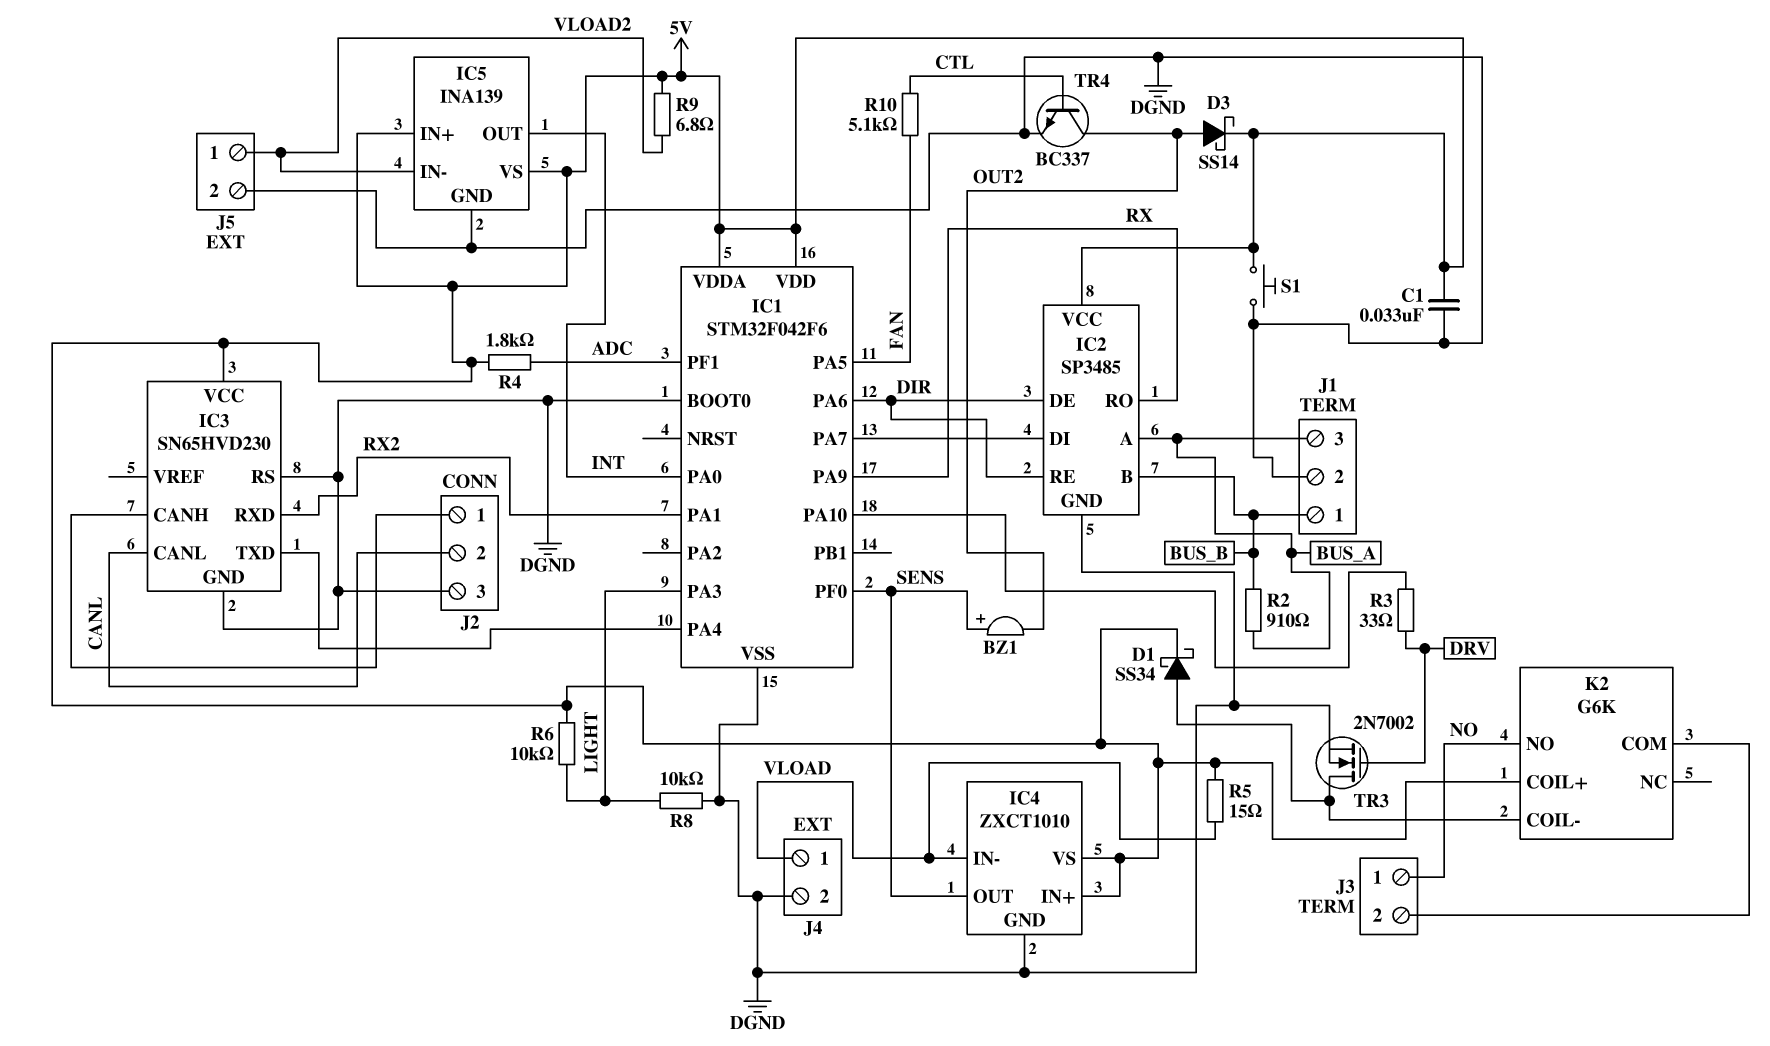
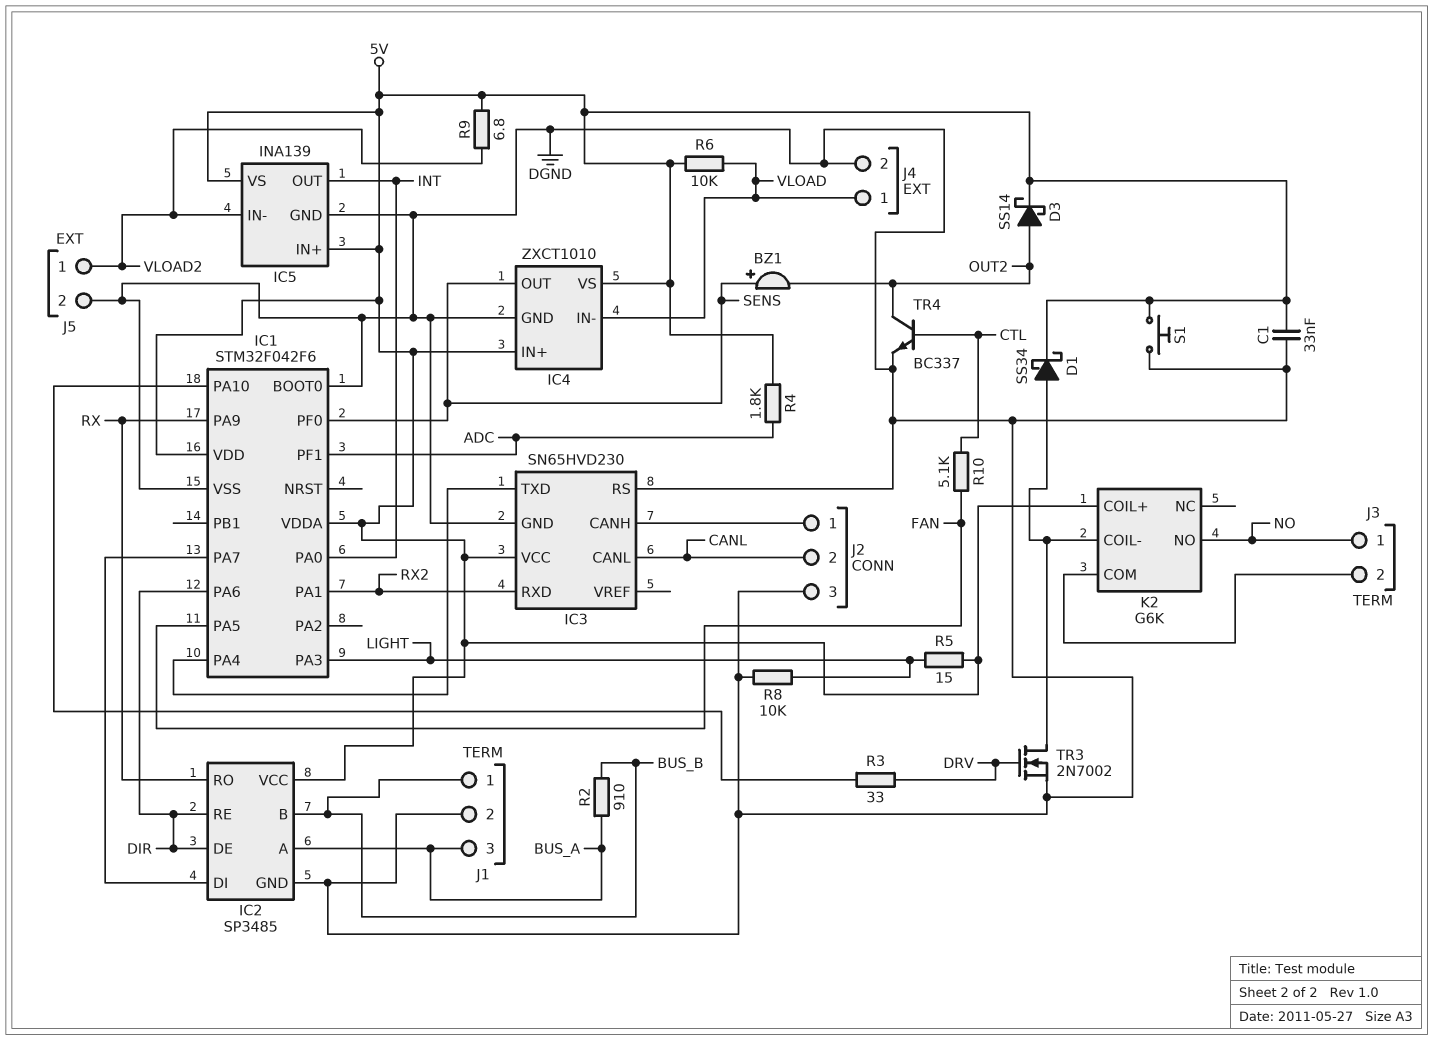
R5: 15 (5V, VLOAD) -> 15 (5V, LIGHT)
R6: 10k (5V, LIGHT) -> 10k (5V, VLOAD)

